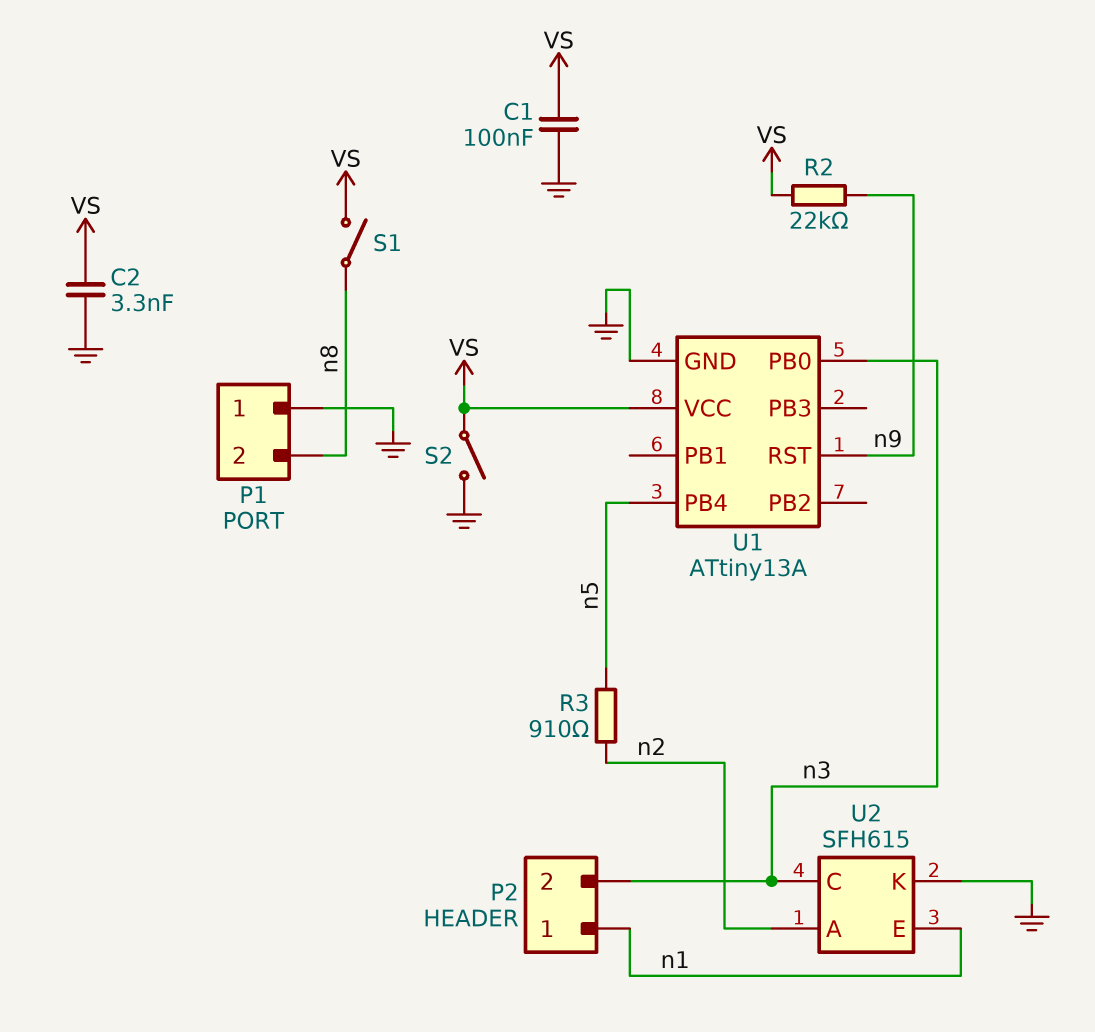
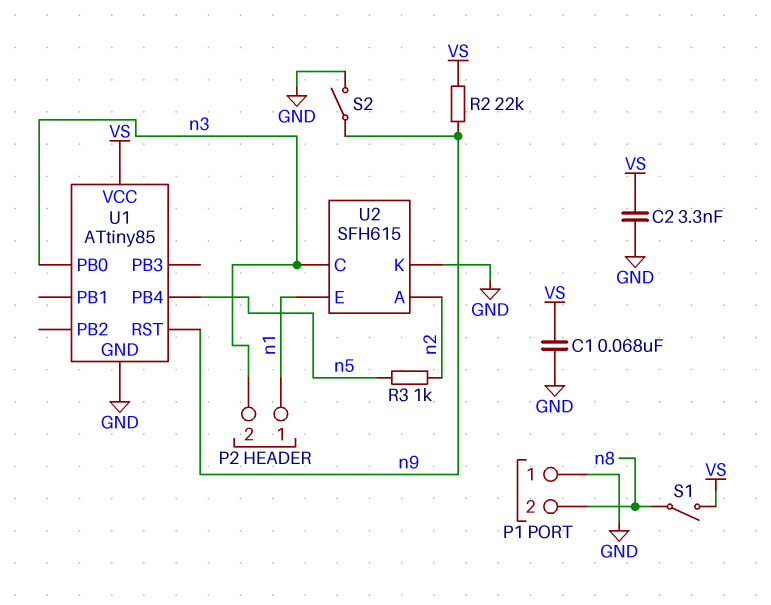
C1: 100nF (GND, VS) -> 68nF (GND, VS)
R3: 910 (n2, n5) -> 1k (n2, n5)
S2: switch (GND, VS) -> switch (GND, n9)
U1: ATtiny13A -> ATtiny85

